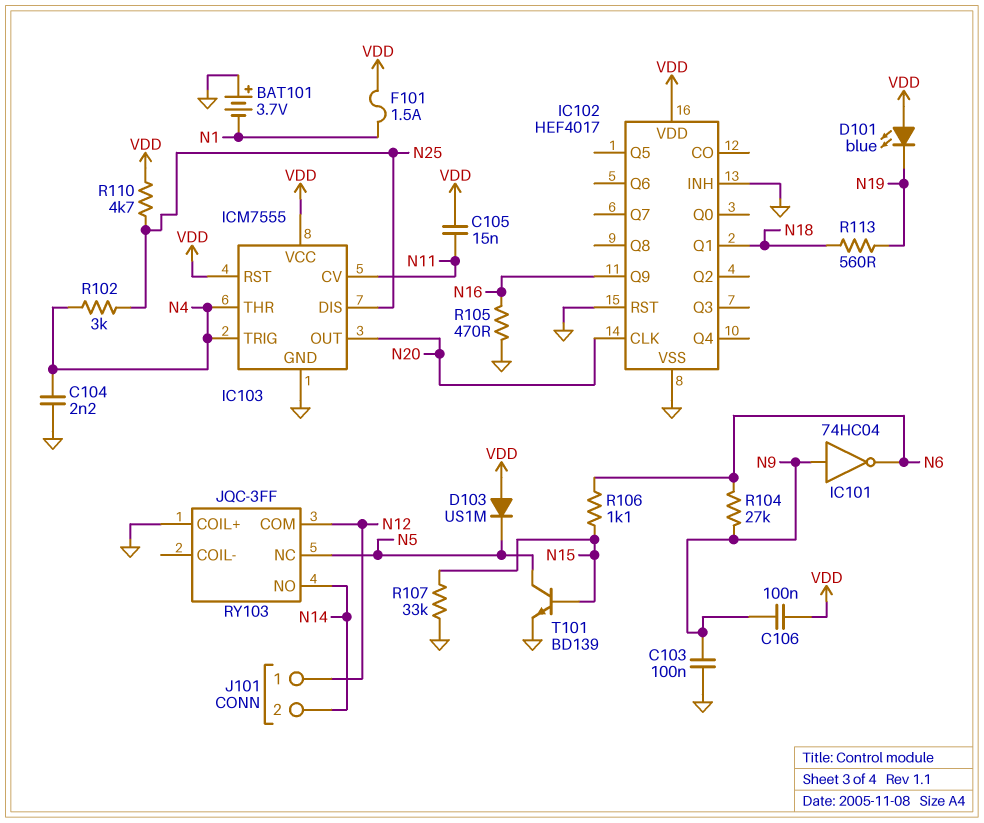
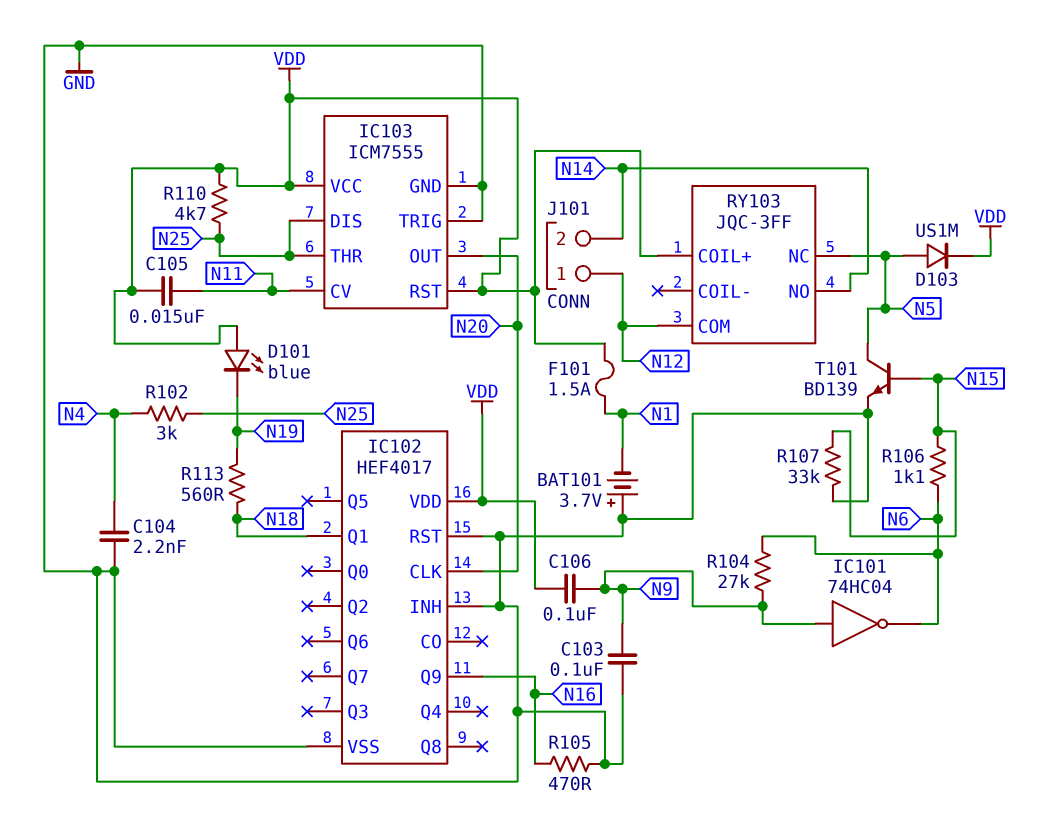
D103: diode US1M (A VDD, K N5) -> diode US1M (A N5, K VDD)
IC103 pin THR: N4 -> N25
IC103 pin TRIG: N4 -> GND
RY103 pin COIL+: GND -> VDD

